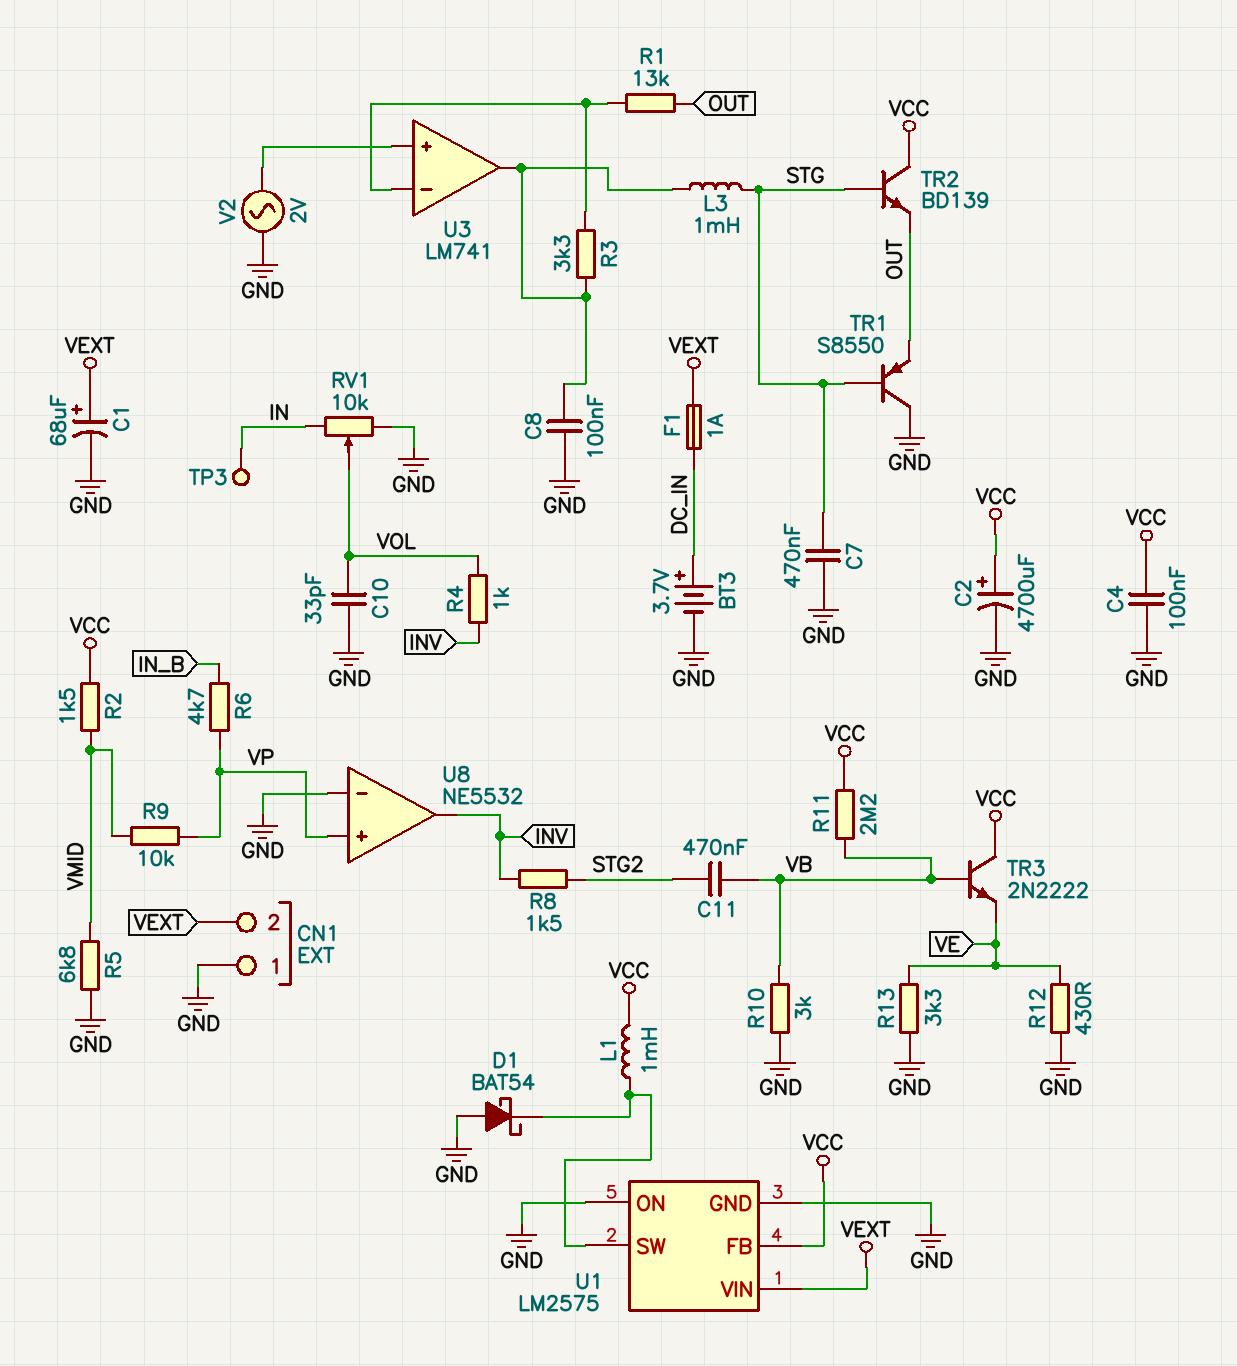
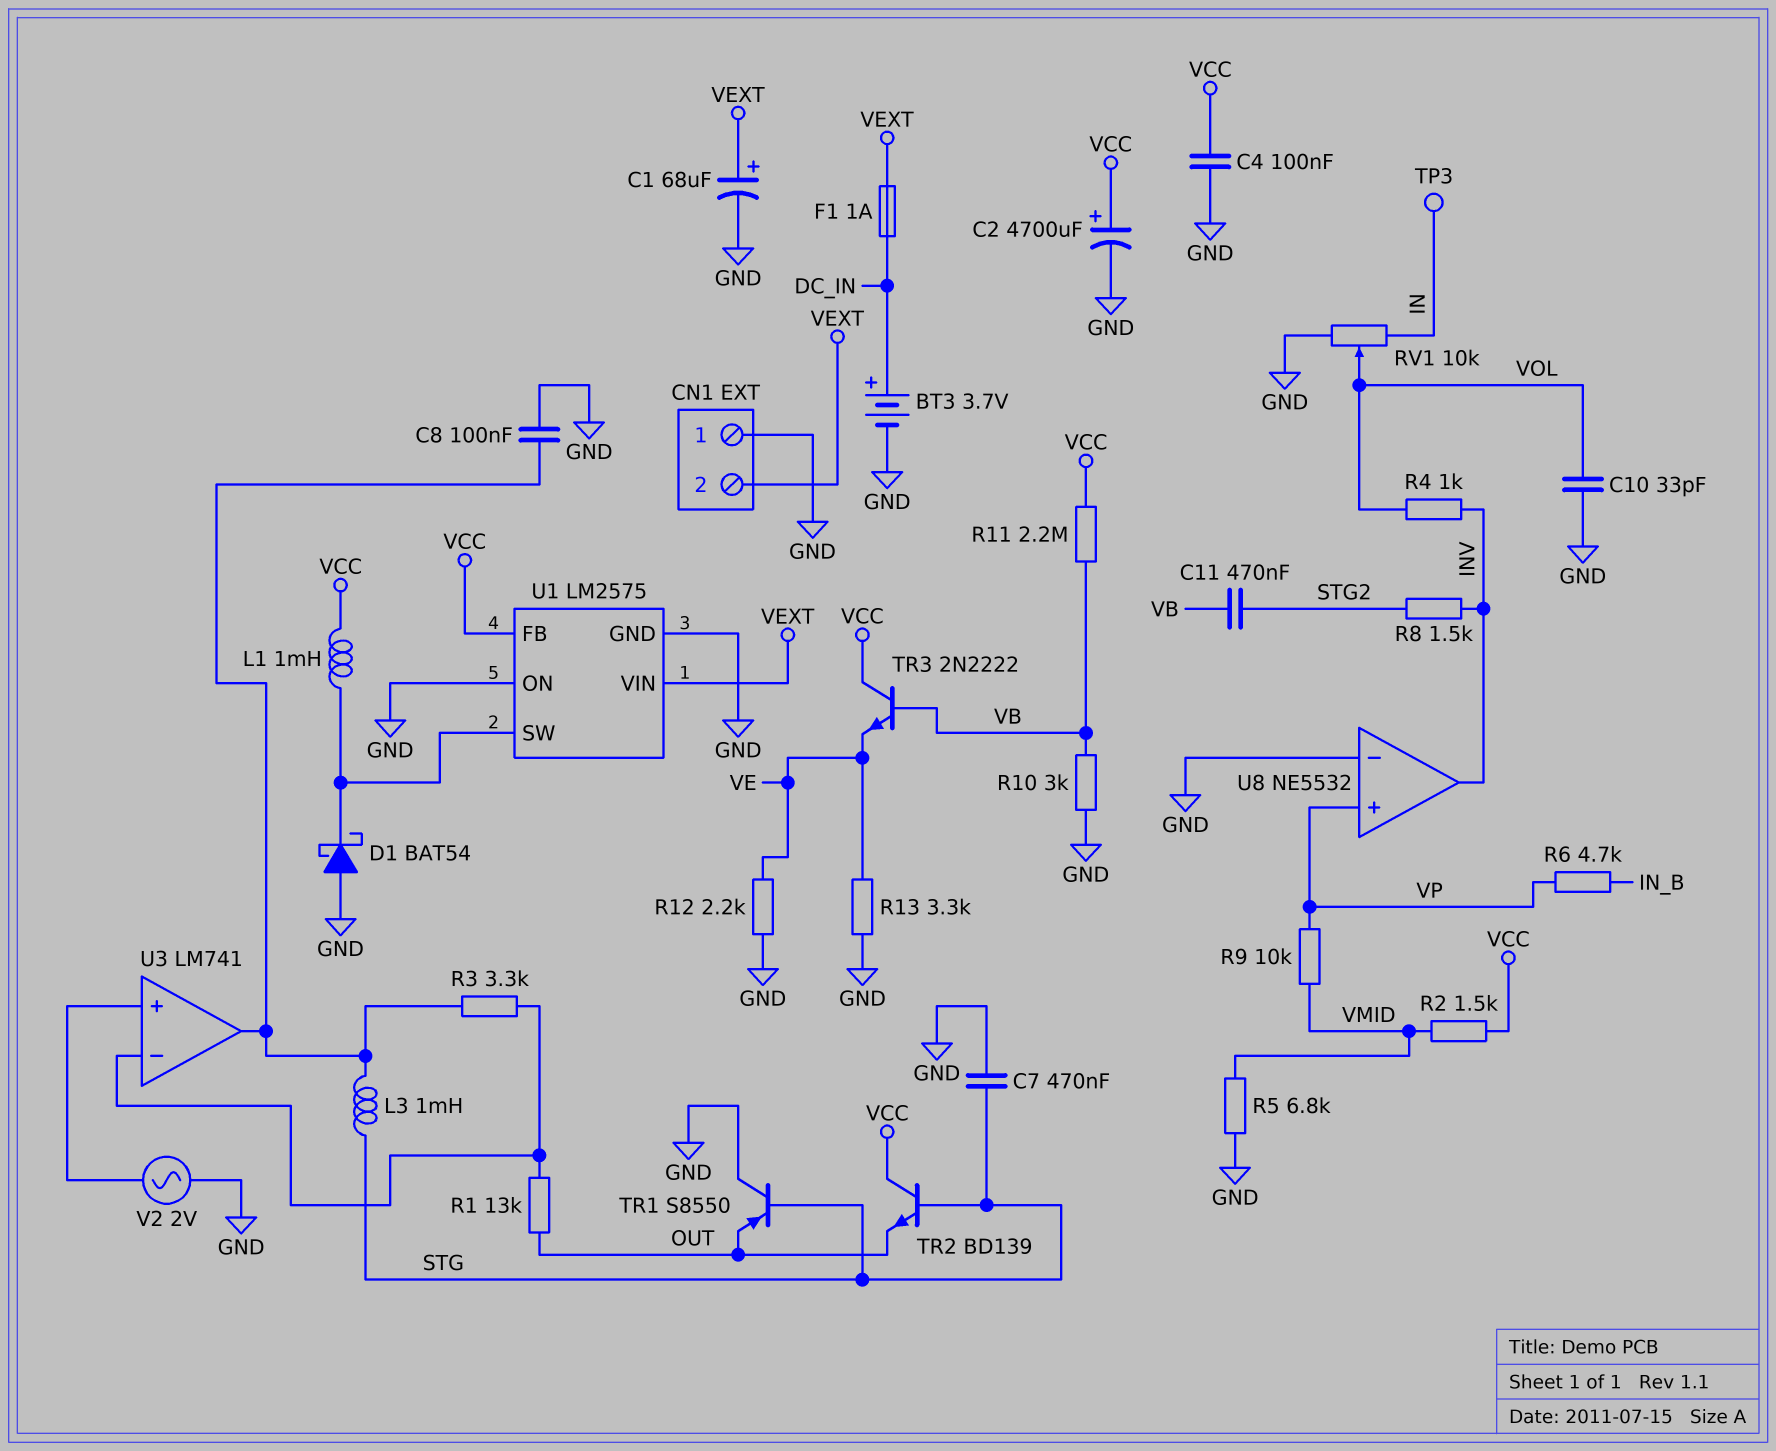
R12: 430 (GND, VE) -> 2.2k (GND, VE)

